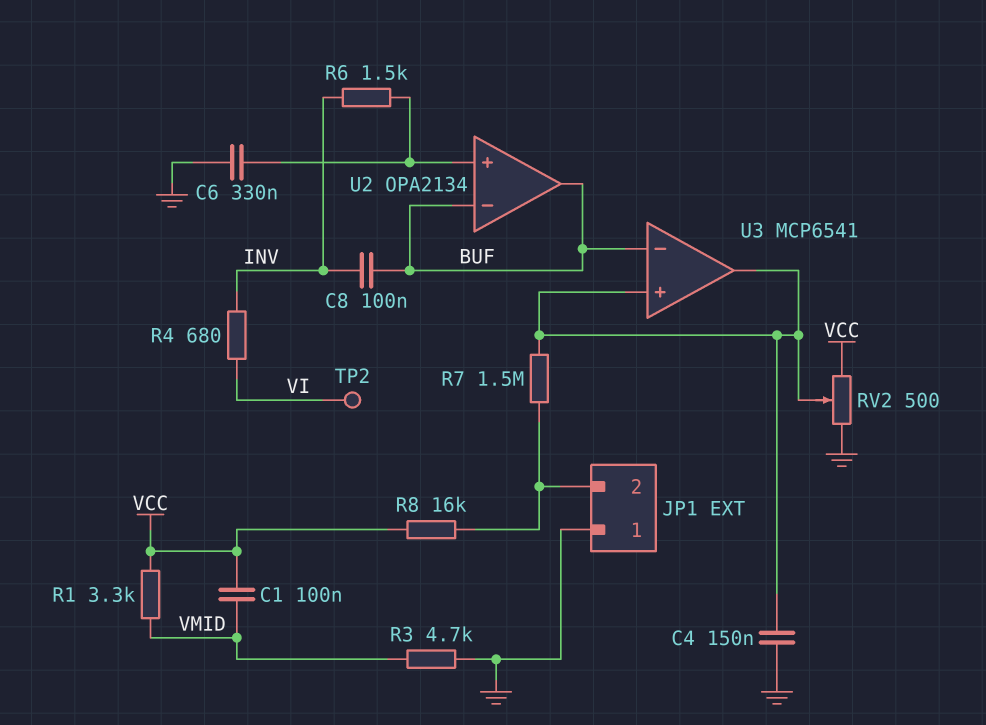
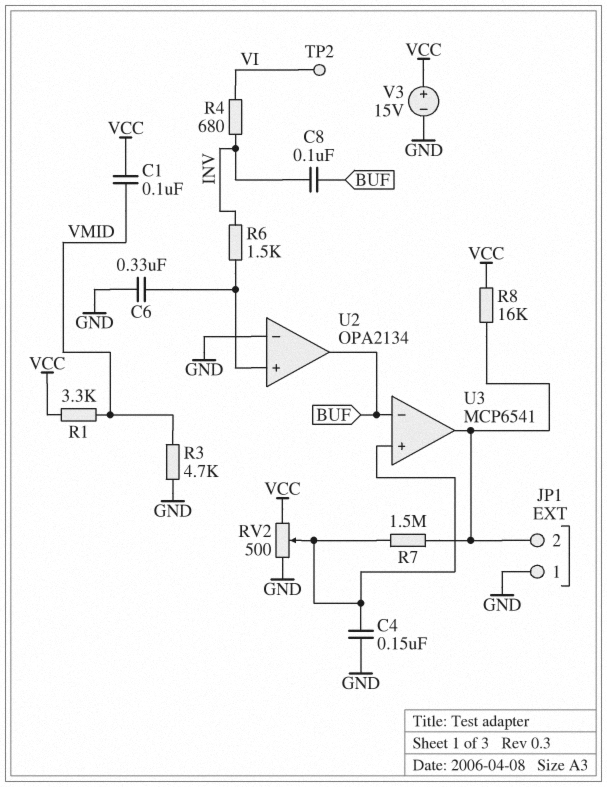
U2 pin in-: BUF -> GND
U3 pin out: U3/in+ -> JP1/2
V3: none -> 15V (plus VCC, minus GND)

